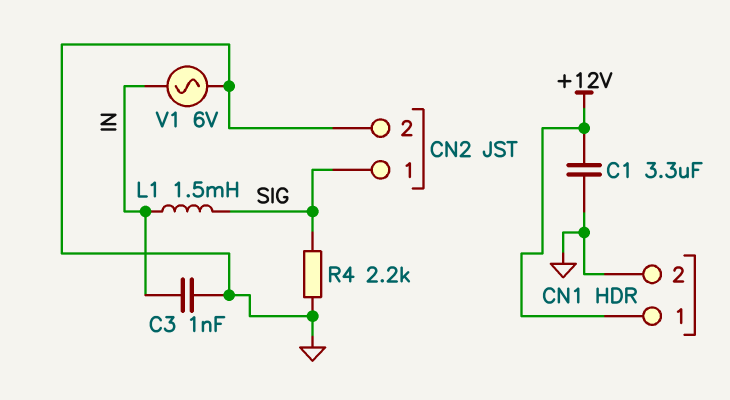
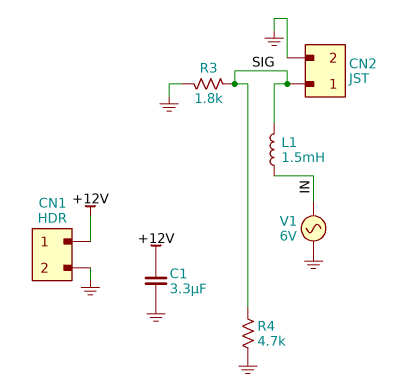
C3: 1nF (GND, IN) -> none
R3: none -> 1.8k (GND, SIG)
R4: 2.2k (GND, SIG) -> 4.7k (GND, SIG)

